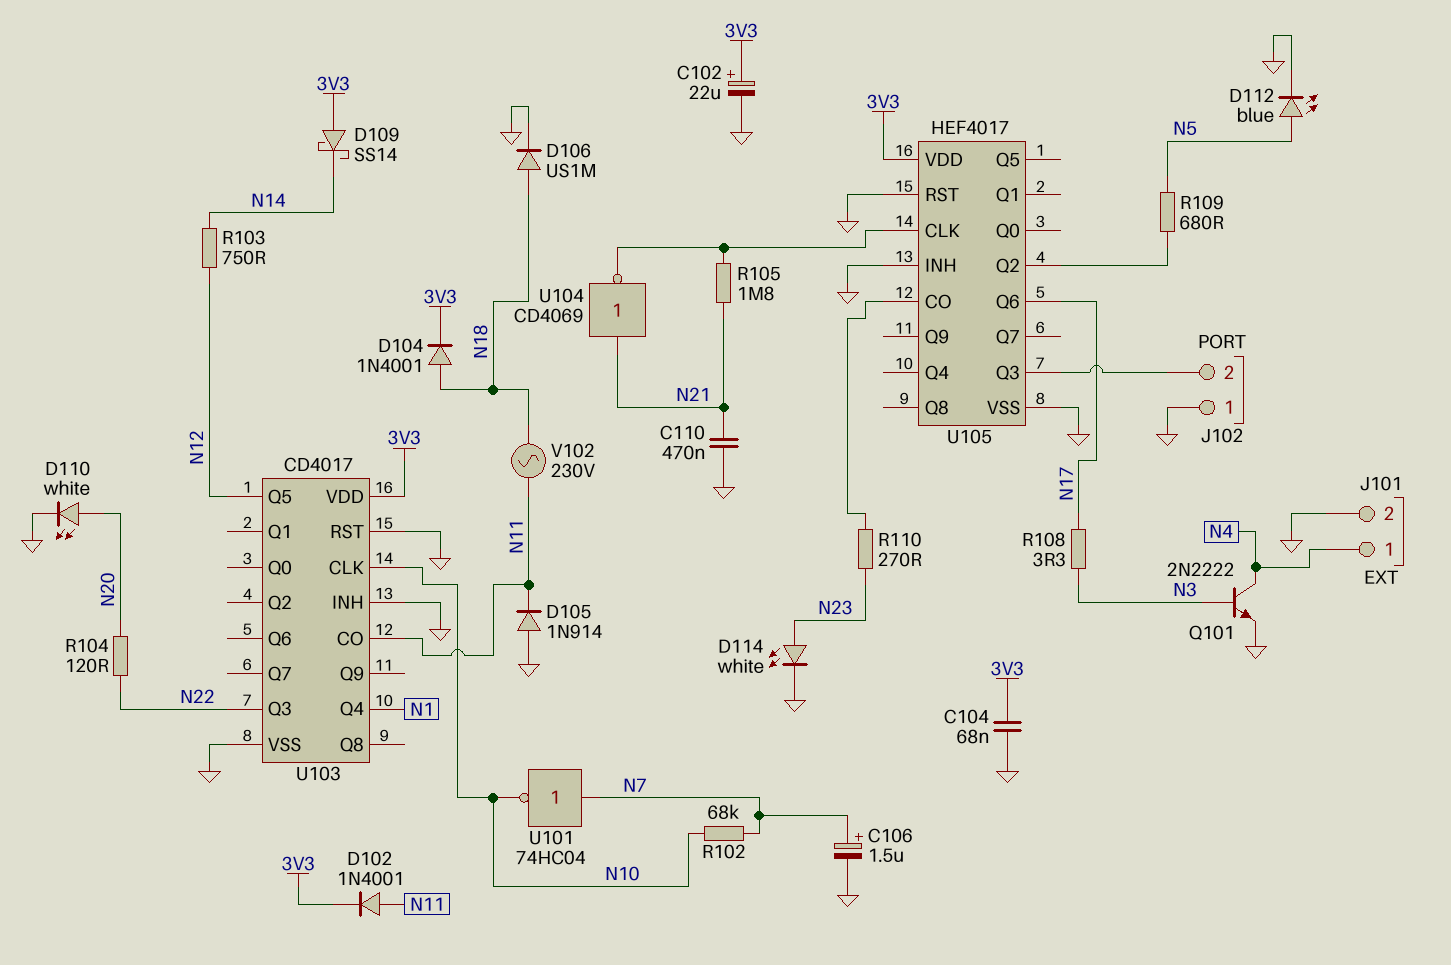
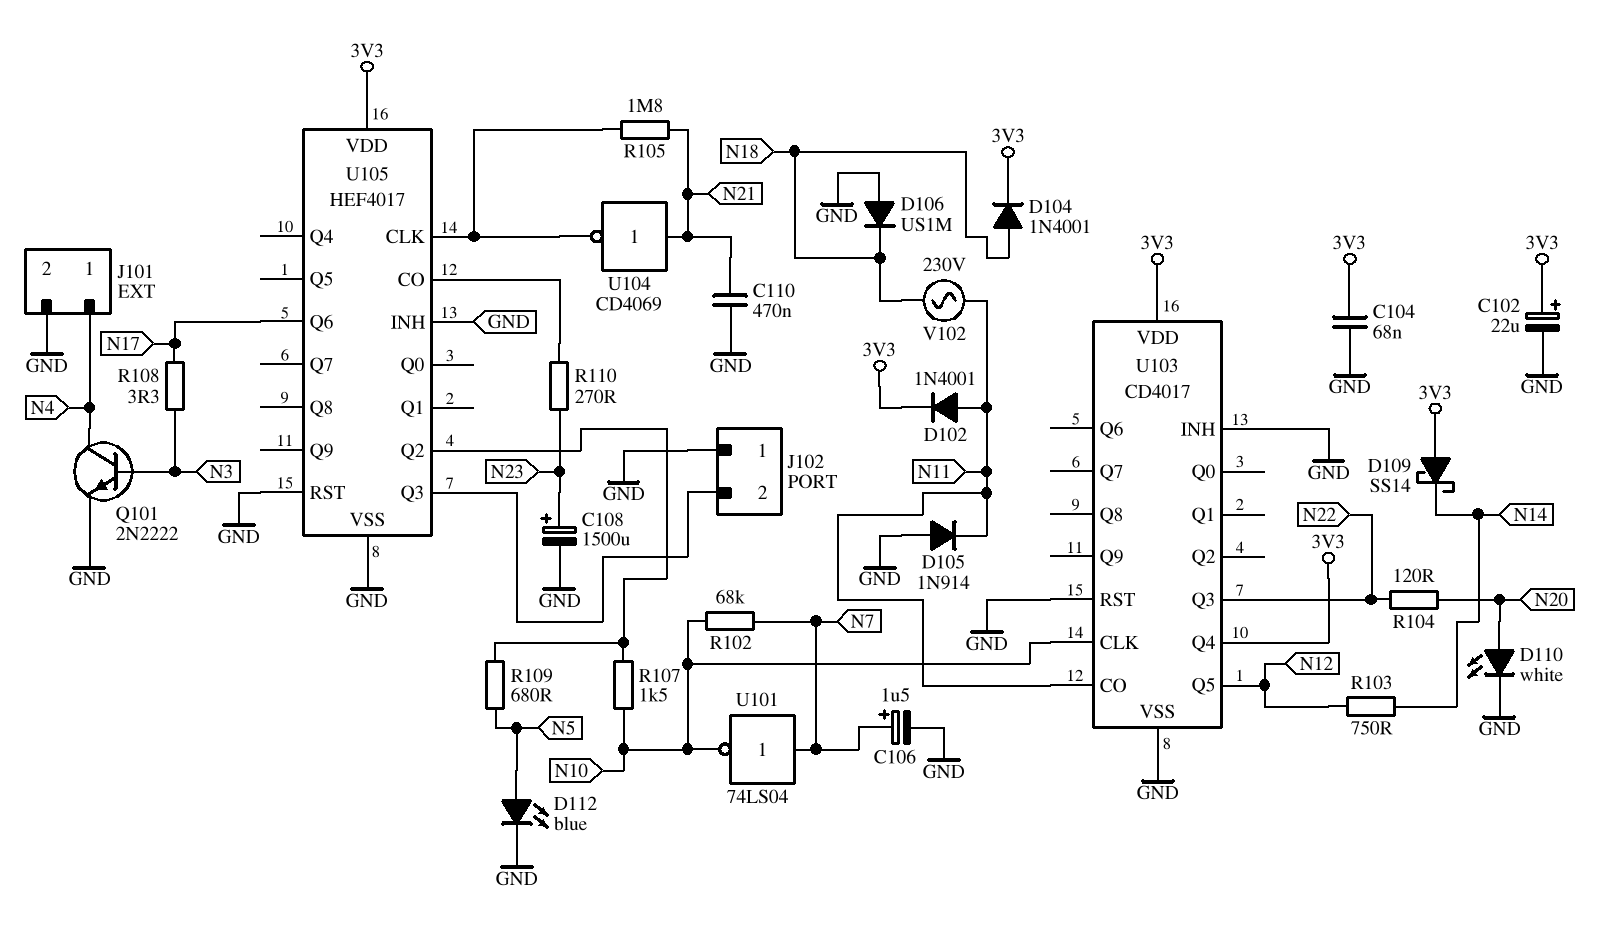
C108: none -> 1500uF (plus N23, minus GND)
D106: diode US1M (A N18, K GND) -> diode US1M (A GND, K N18)
D114: LED white (A N23, K GND) -> none
R107: none -> 1.5k (N10, U105/Q2)
U101: NOT 74HC04 (in N7, out N10) -> NOT 74LS04 (in N7, out N10)
U103 pin Q4: N1 -> 3V3

